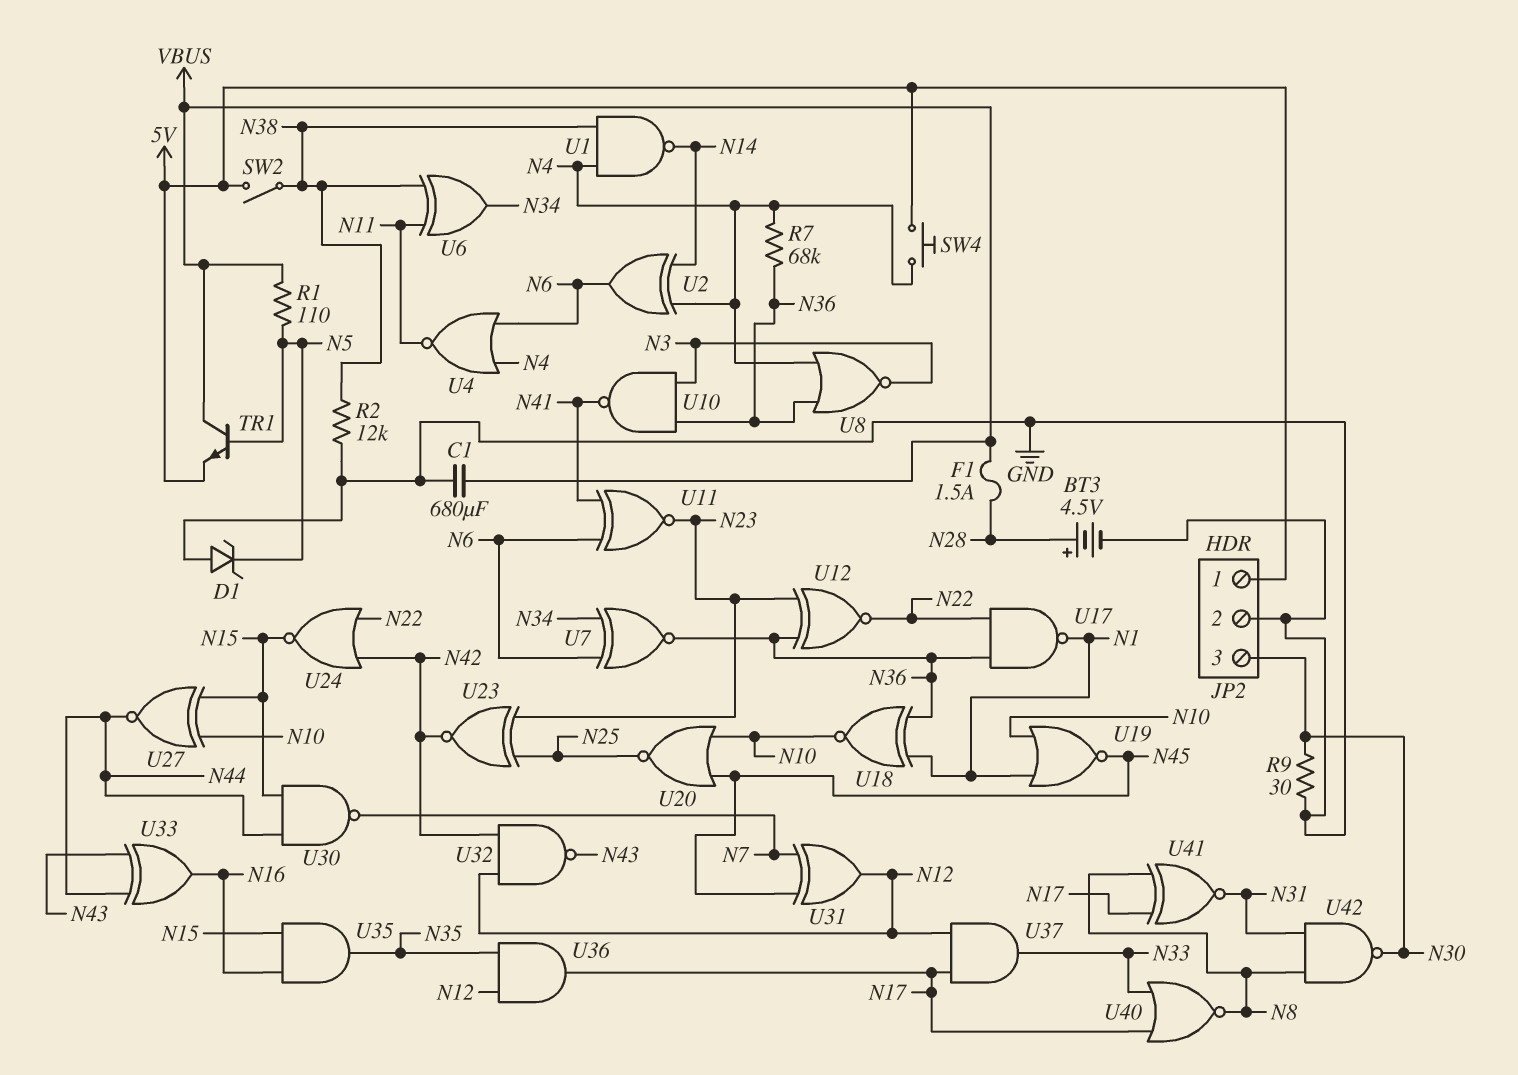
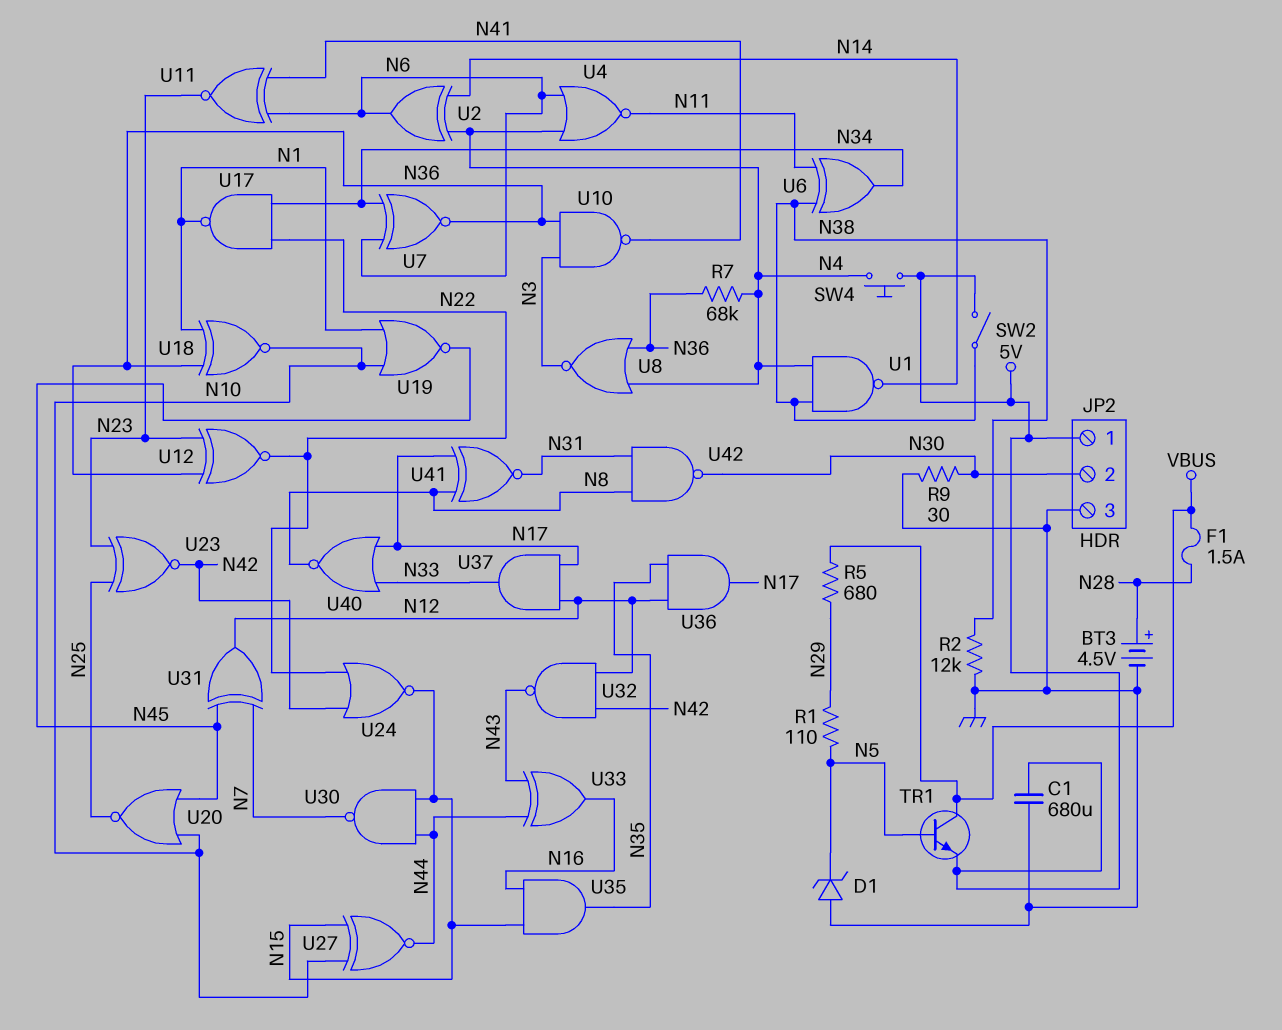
C1: 680uF (GND, VBUS) -> 680uF (5V, GND)
JP2 pin 2: GND -> N30
JP2 pin 3: N30 -> GND
R1: 110 (N5, VBUS) -> 110 (N5, N29)
R5: none -> 680 (N29, VBUS)
U17: NAND (in N22, in N36, out N1) -> NAND (in N22, in N34, out N1)

